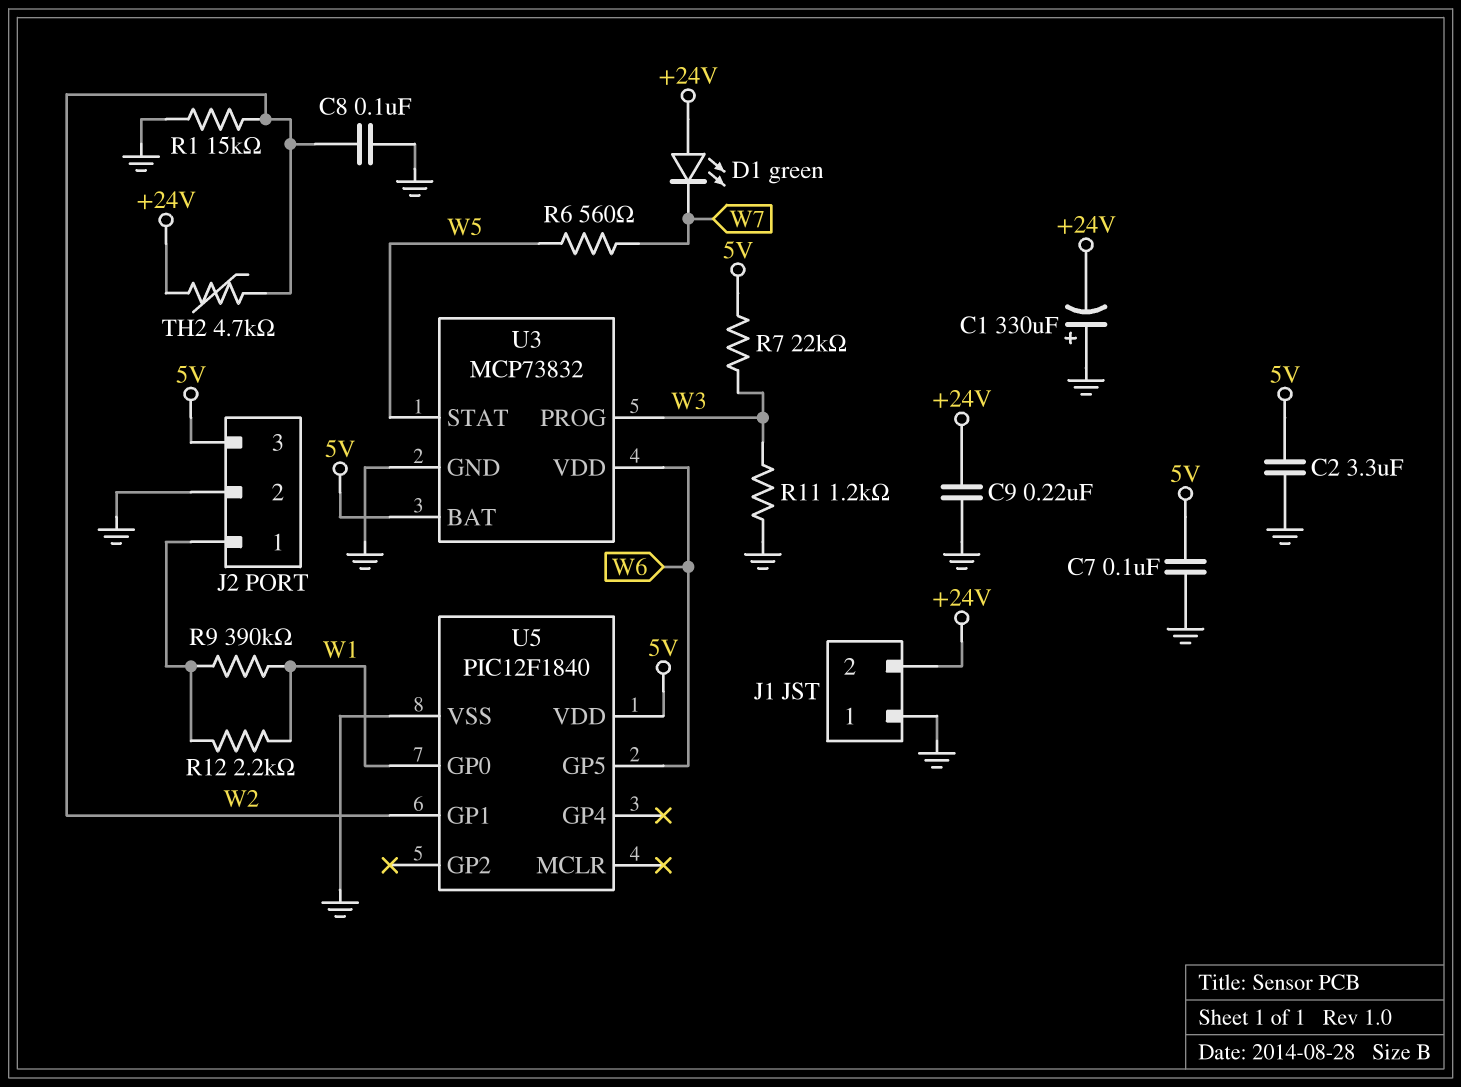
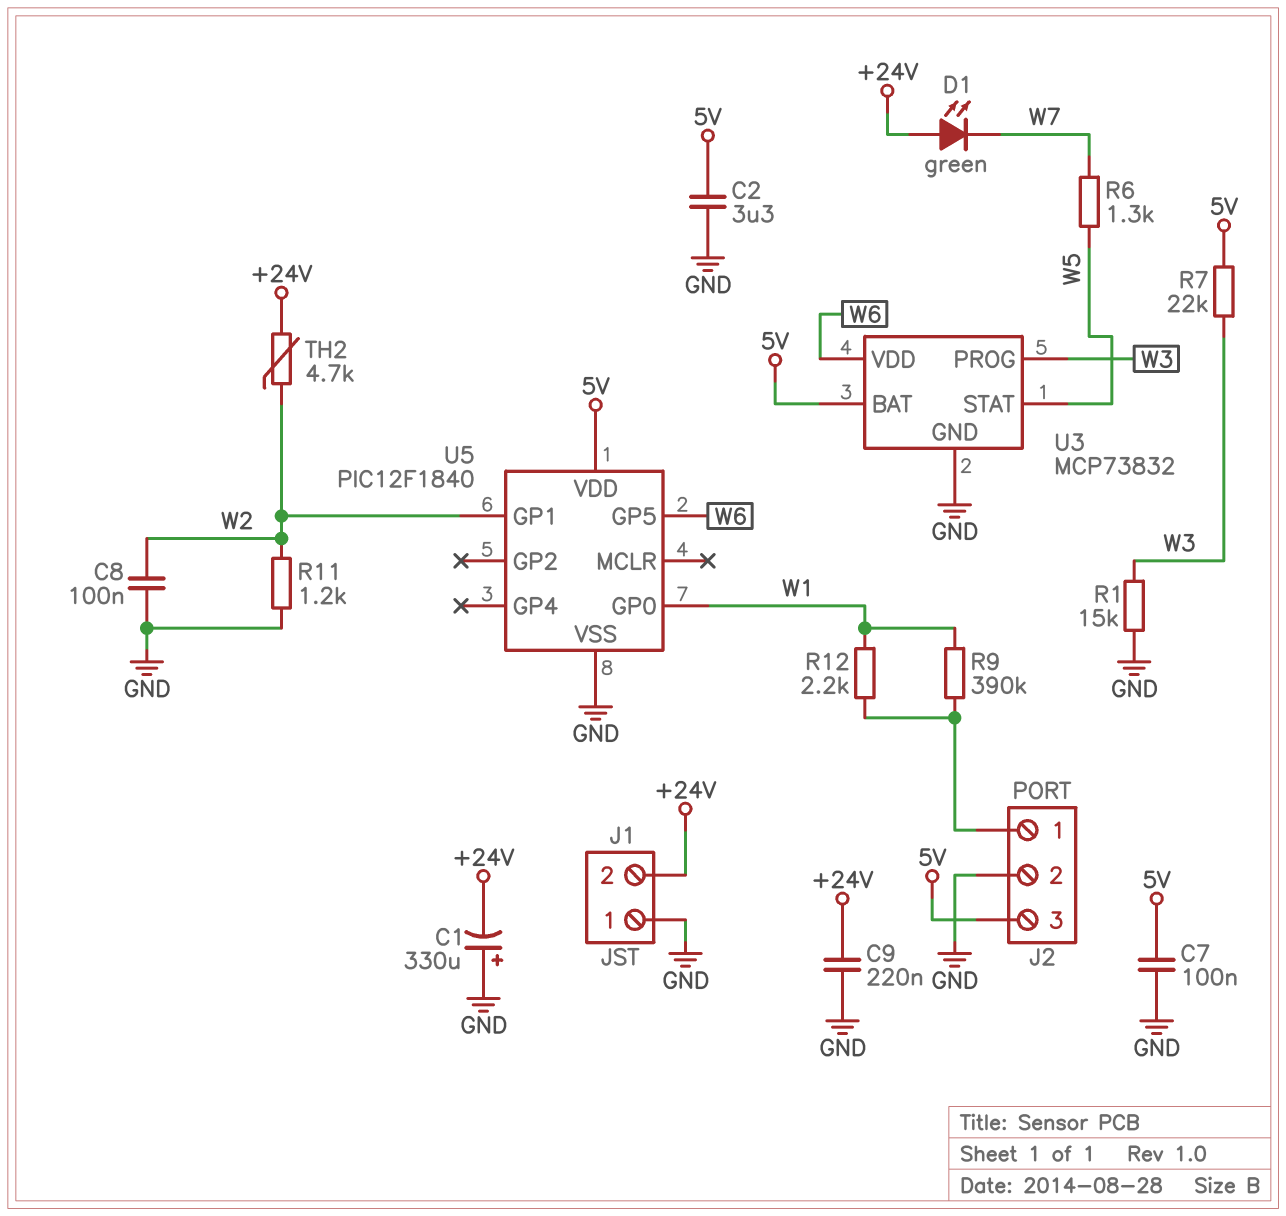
R1: 15k (GND, W2) -> 15k (GND, W3)
R6: 560 (W5, W7) -> 1.3k (W5, W7)
R11: 1.2k (GND, W3) -> 1.2k (GND, W2)

